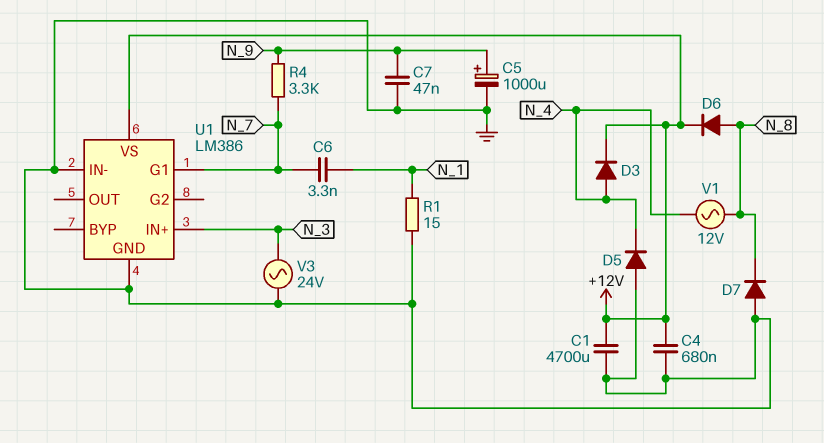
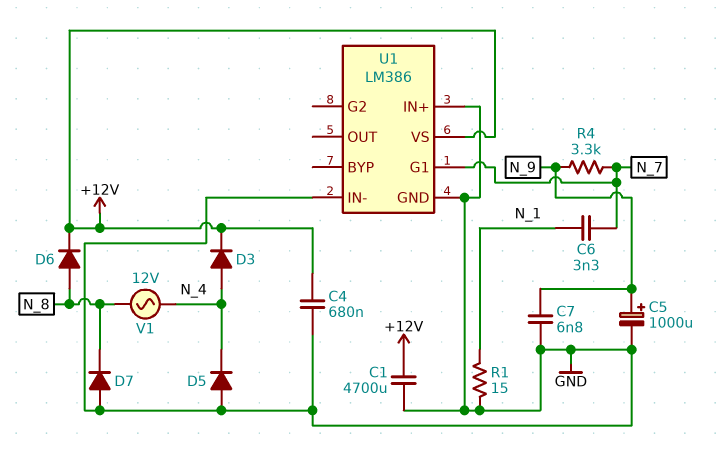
C7: 47nF (GND, N_9) -> 6.8nF (GND, N_9)
U1 pin IN+: N_3 -> GND
V3: AC 24V (GND, N_3) -> none

